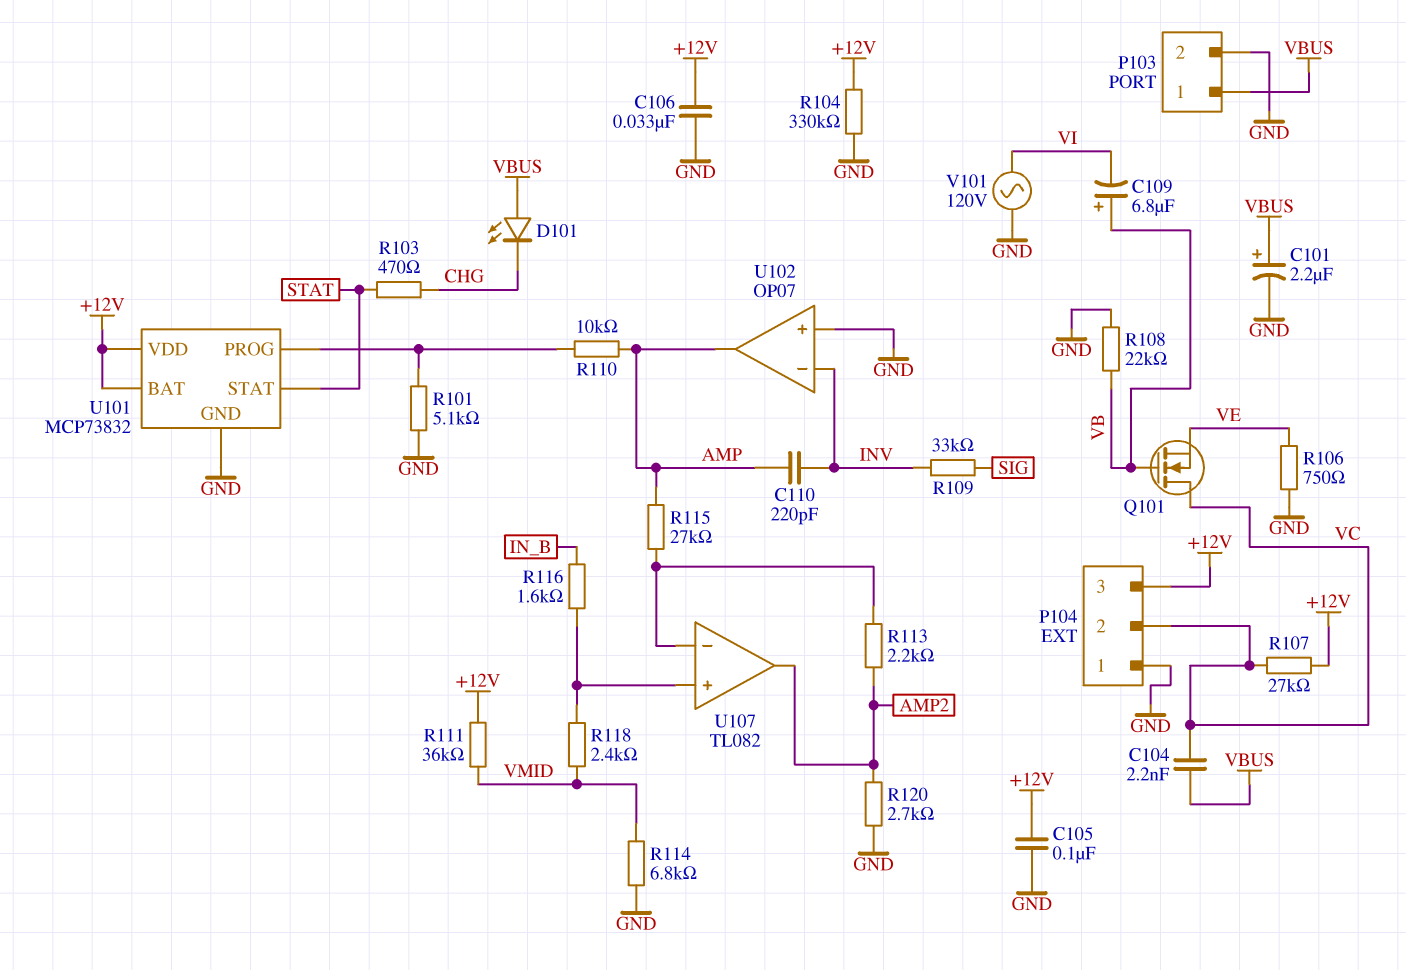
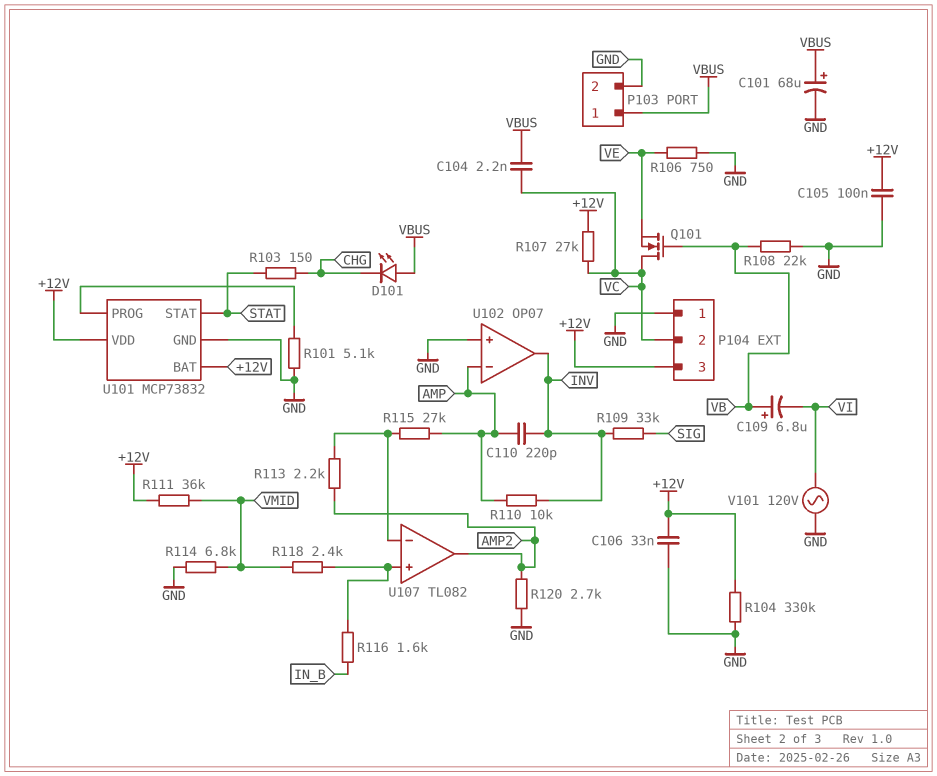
C101: 2.2uF (plus VBUS, minus GND) -> 68uF (plus VBUS, minus GND)
R103: 470 (CHG, STAT) -> 150 (CHG, STAT)
R110: 10k (AMP, U101/PROG) -> 10k (AMP, INV)
U102 pin in-: INV -> AMP
U102 pin out: AMP -> INV

